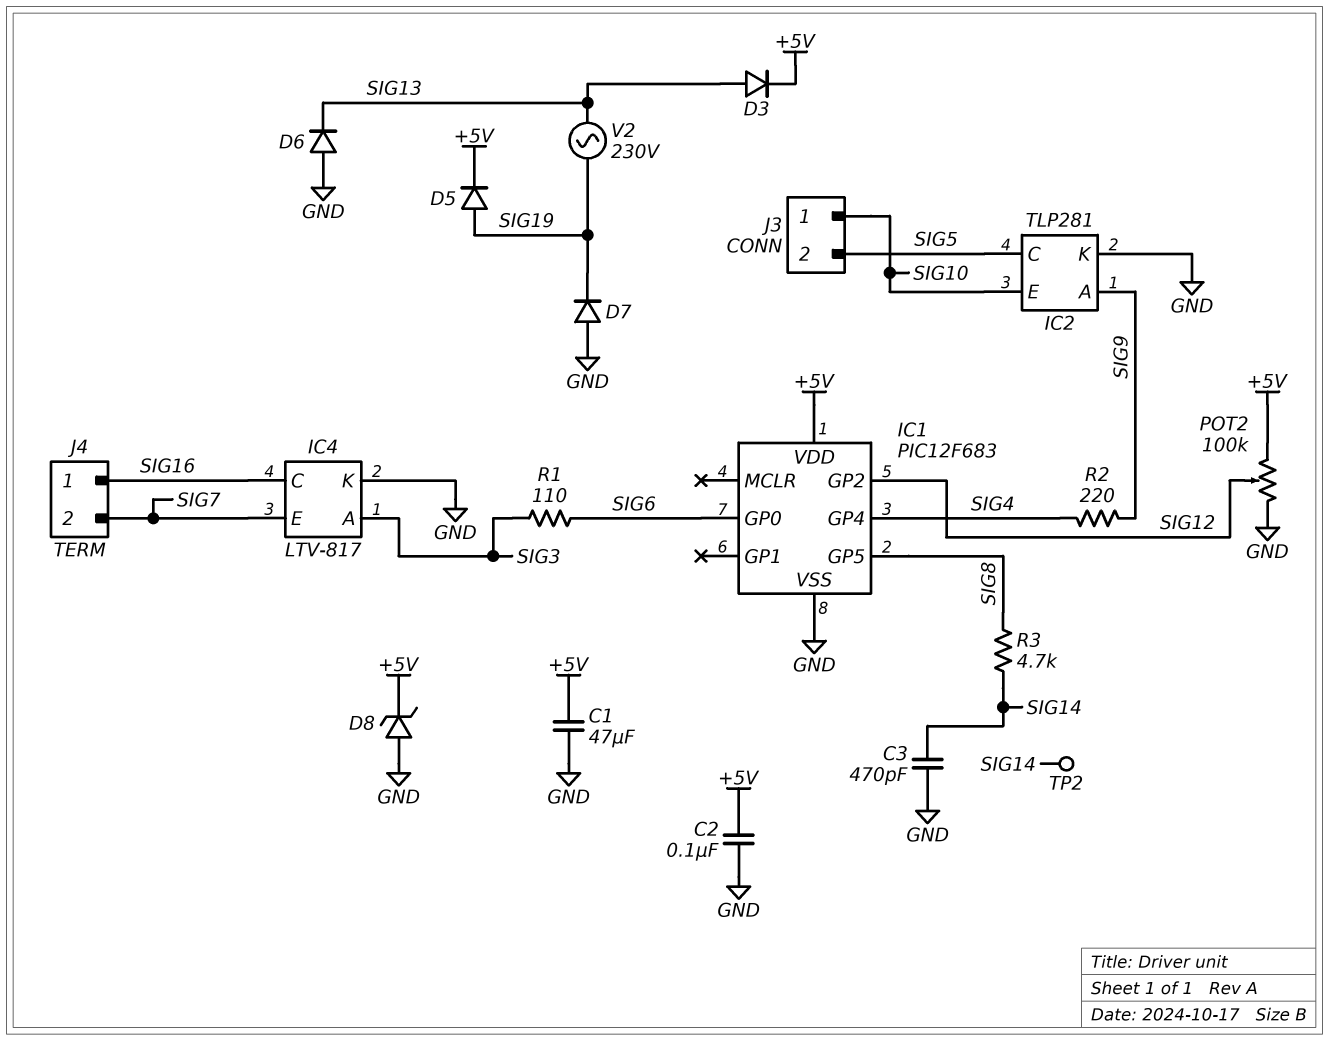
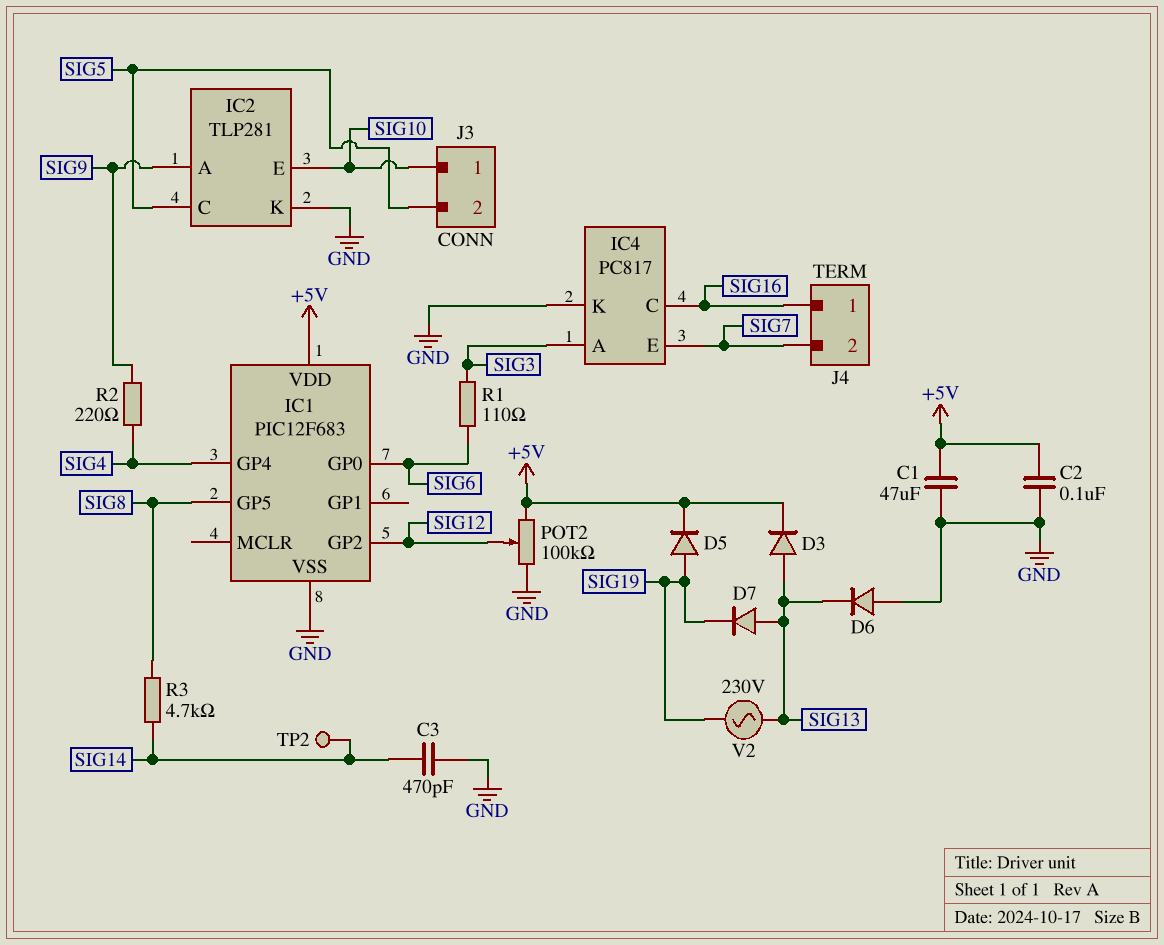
D7: diode (A GND, K SIG19) -> diode (A SIG13, K SIG19)
D8: zener (A GND, K +5V) -> none
IC4: LTV-817 -> PC817

